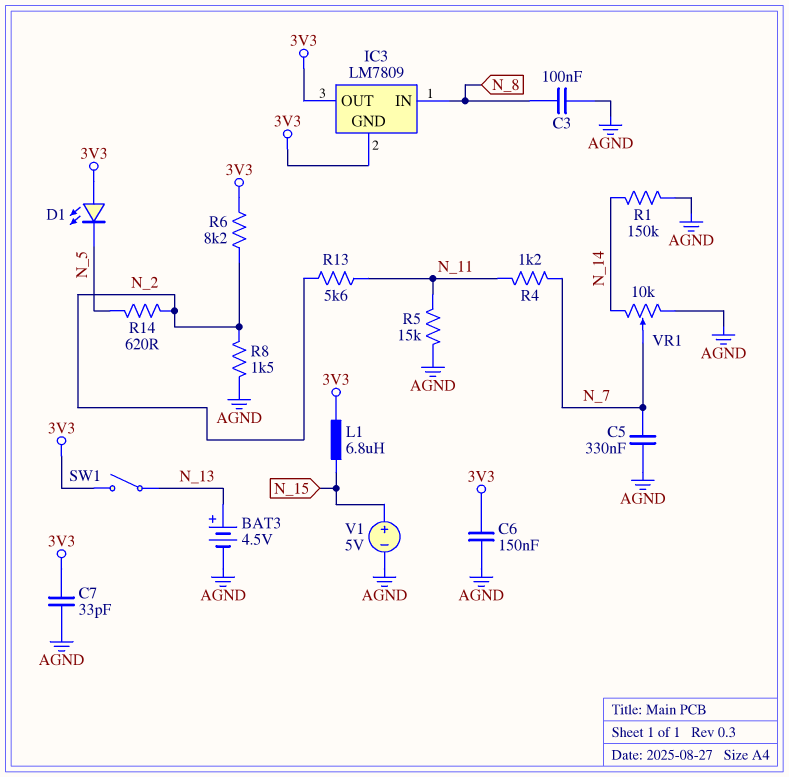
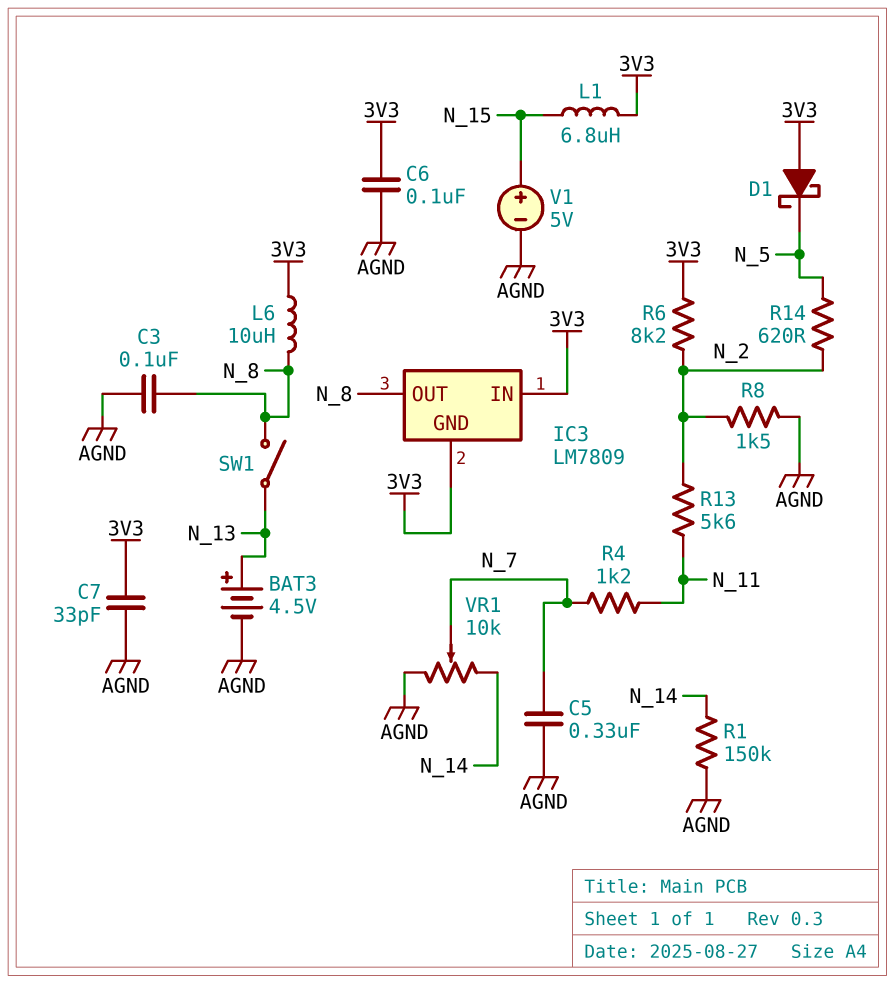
C6: 150nF (3V3, AGND) -> 100nF (3V3, AGND)
D1: LED (A 3V3, K N_5) -> schottky (A 3V3, K N_5)
IC3 pin IN: N_8 -> 3V3
IC3 pin OUT: 3V3 -> N_8
L6: none -> 10uH (3V3, N_8)
R5: 15k (AGND, N_11) -> none
SW1: switch (3V3, N_13) -> switch (N_8, N_13)

